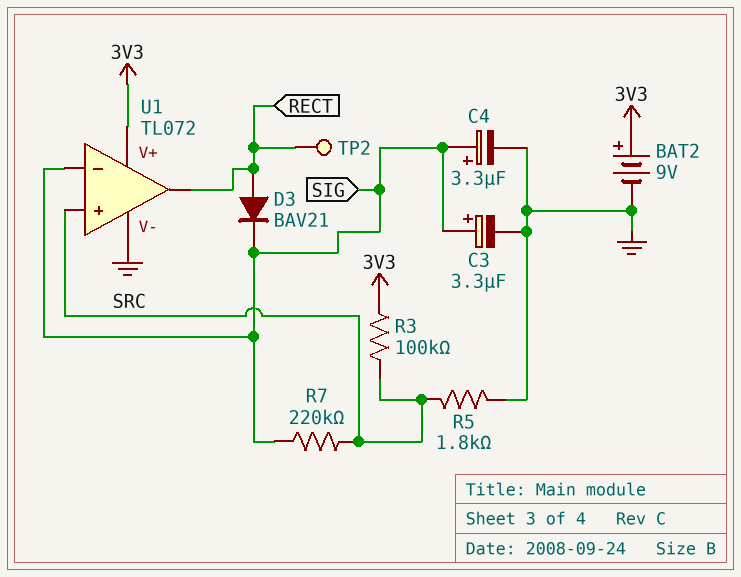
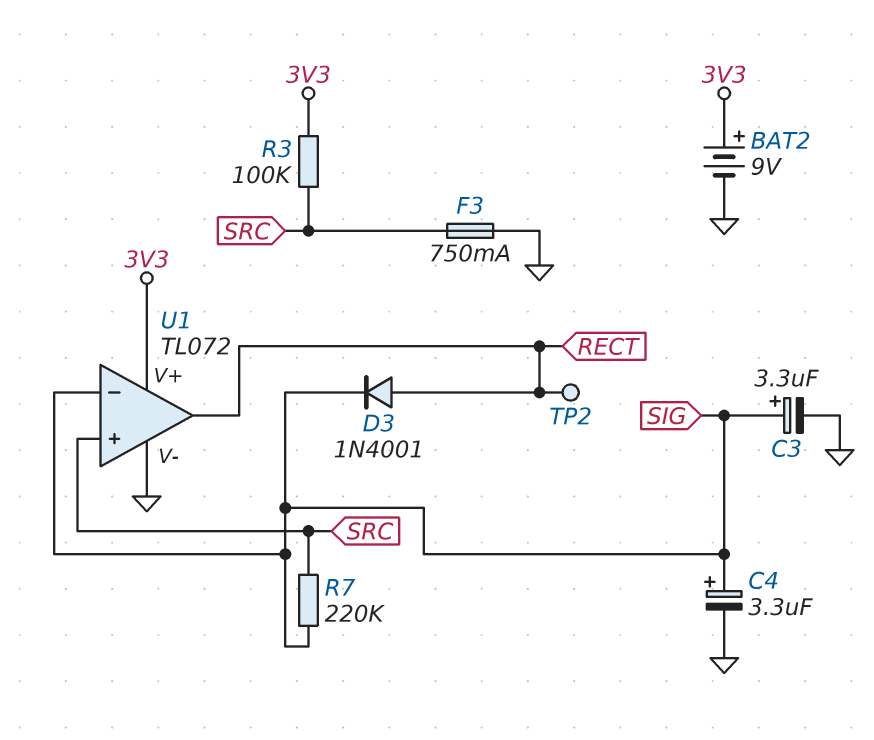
D3: diode BAV21 (A RECT, K SIG) -> diode 1N4001 (A RECT, K SIG)
F3: none -> 750mA (GND, SRC)
R5: 1.8k (GND, SRC) -> none

